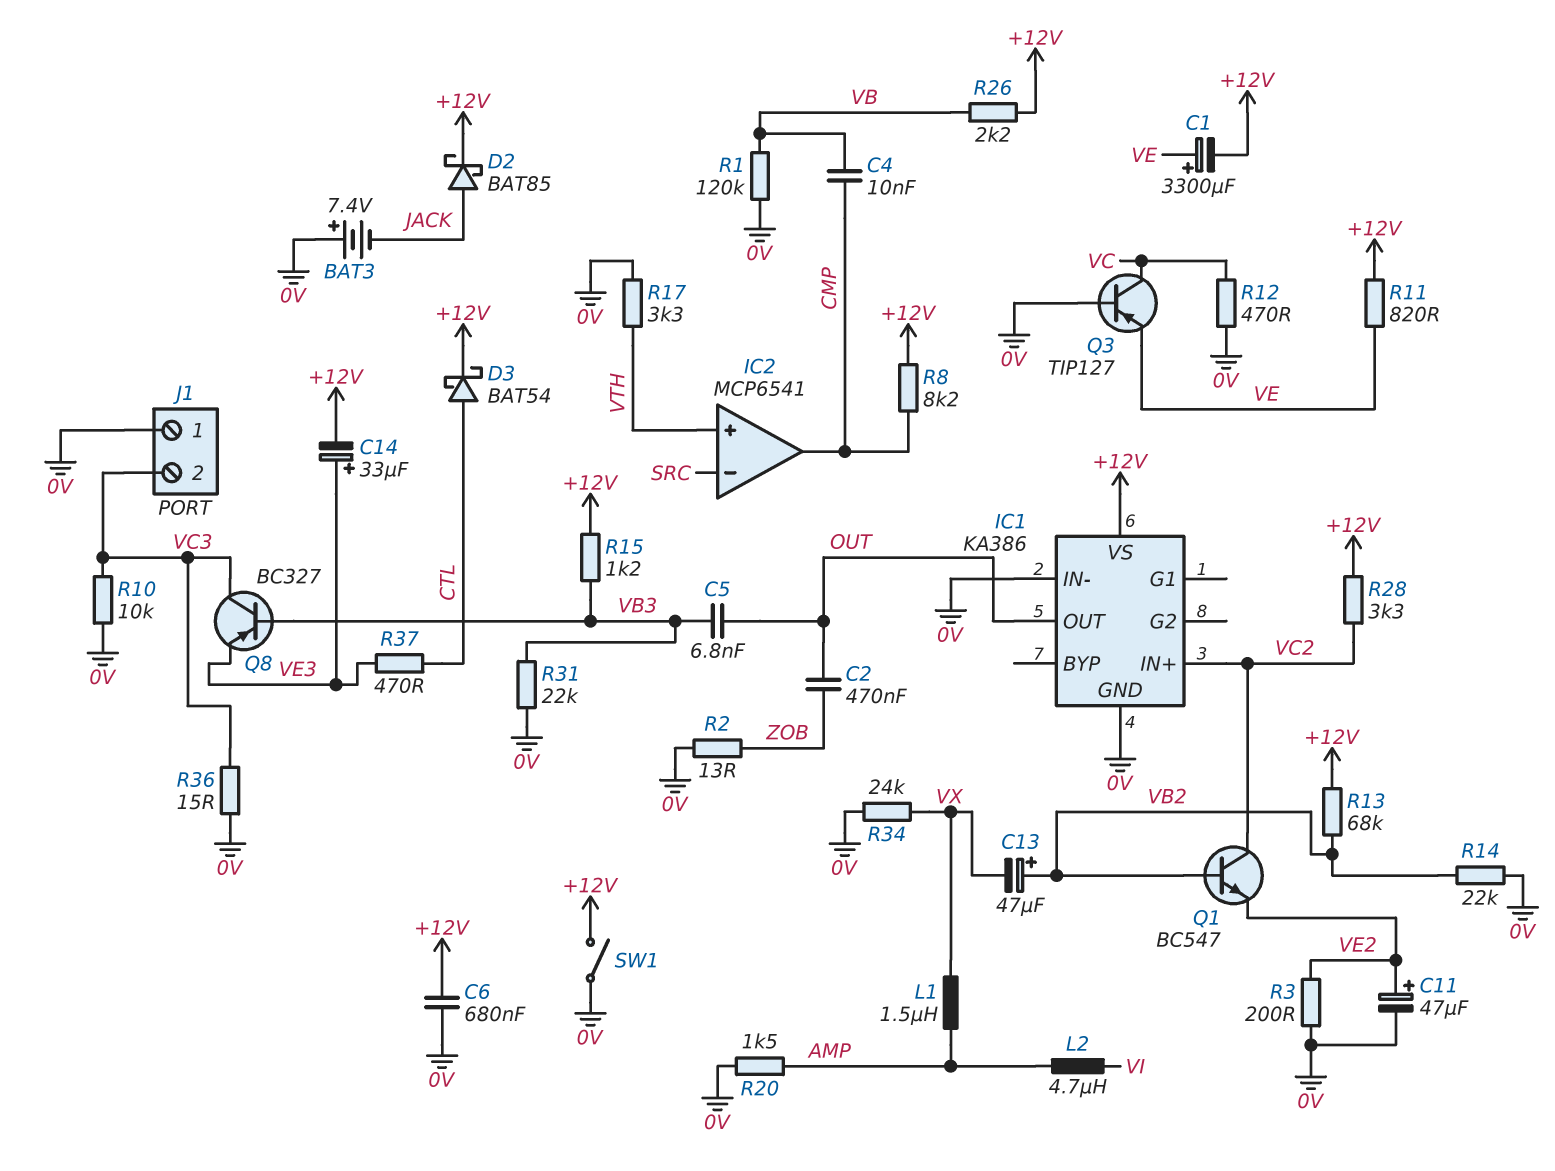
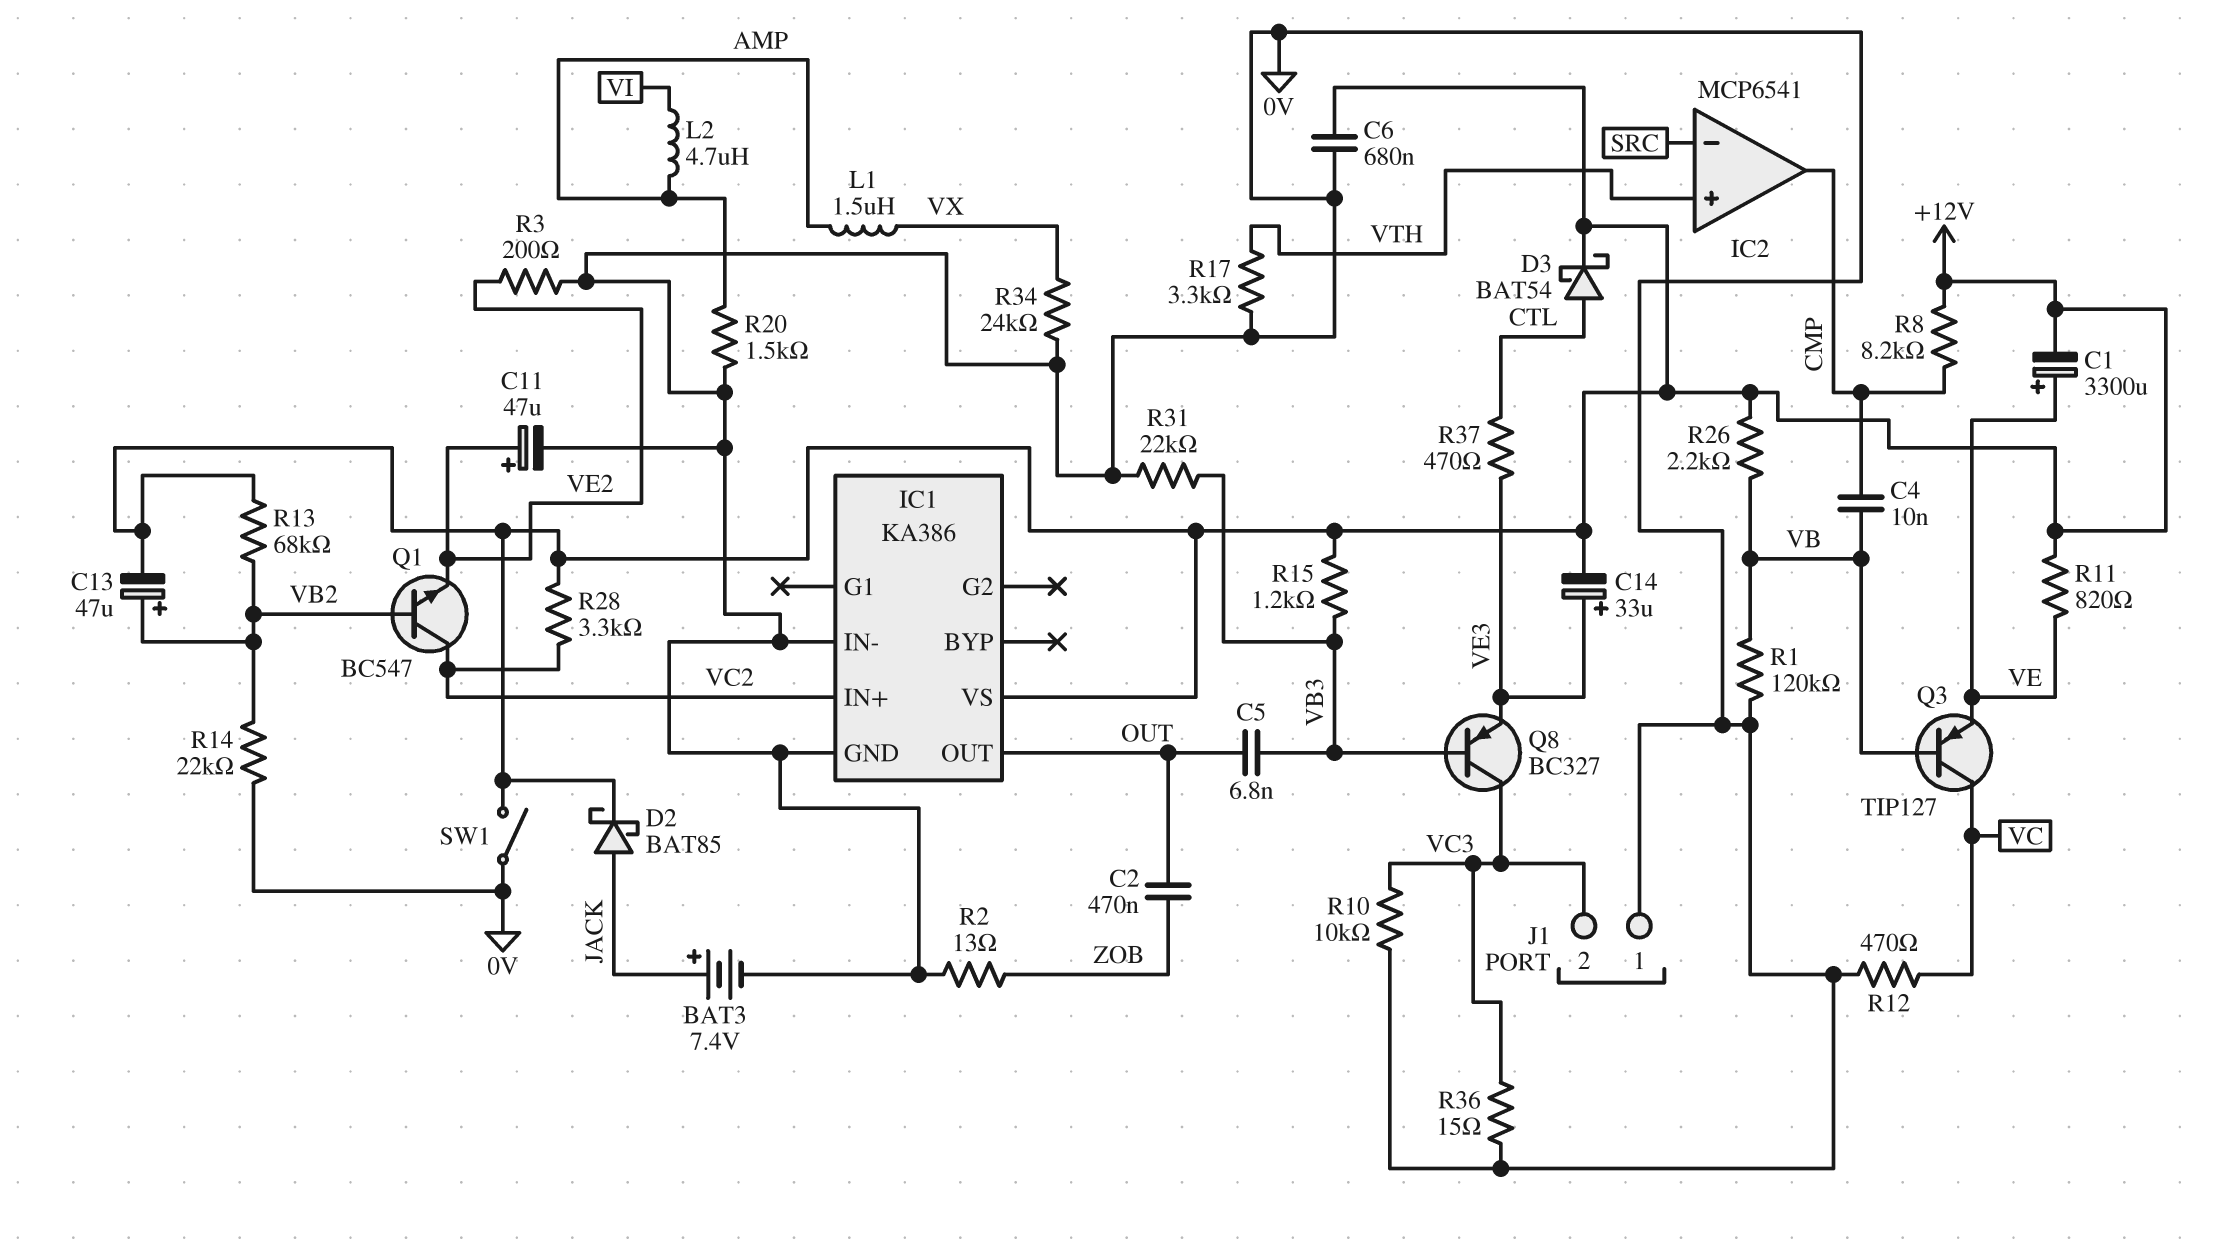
BAT3: 7.4V (plus 0V, minus JACK) -> 7.4V (plus JACK, minus 0V)
C13: 47uF (plus VB2, minus VX) -> 47uF (plus VB2, minus +12V)
Q3: PNP TIP127 (B 0V, C VC, E VE) -> PNP TIP127 (B VB, C VC, E VE)

